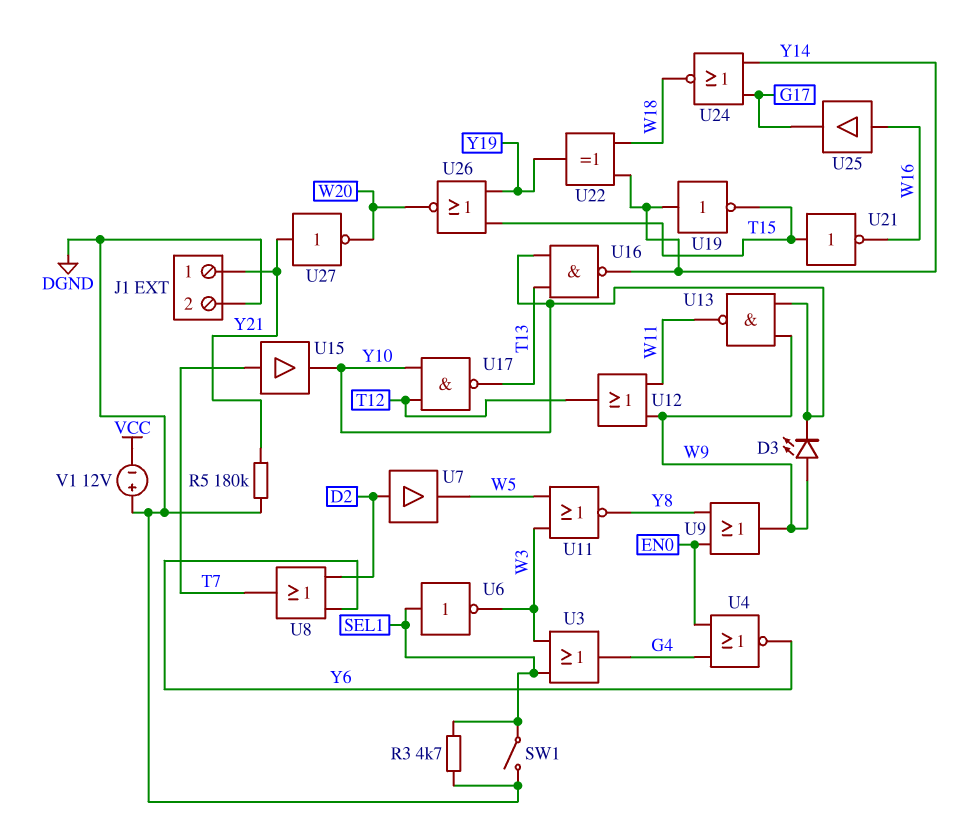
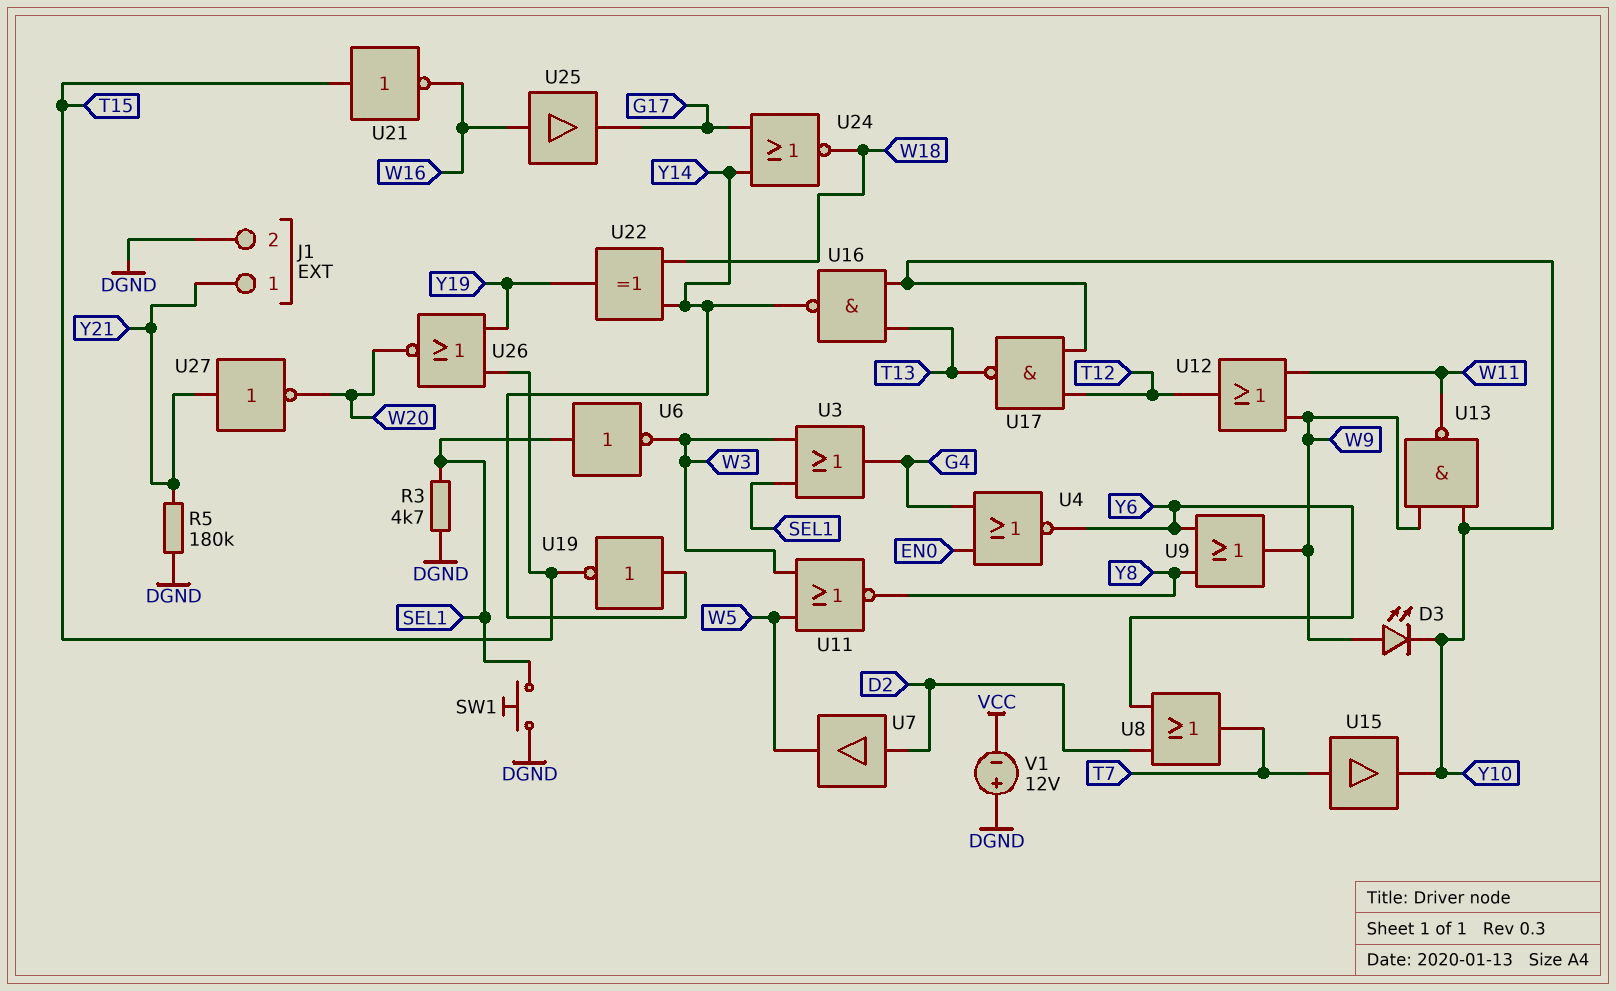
SW1: switch (DGND, SEL1) -> button (DGND, SEL1)
U9: OR (in EN0, in Y8, out W9) -> OR (in Y6, in Y8, out W9)

